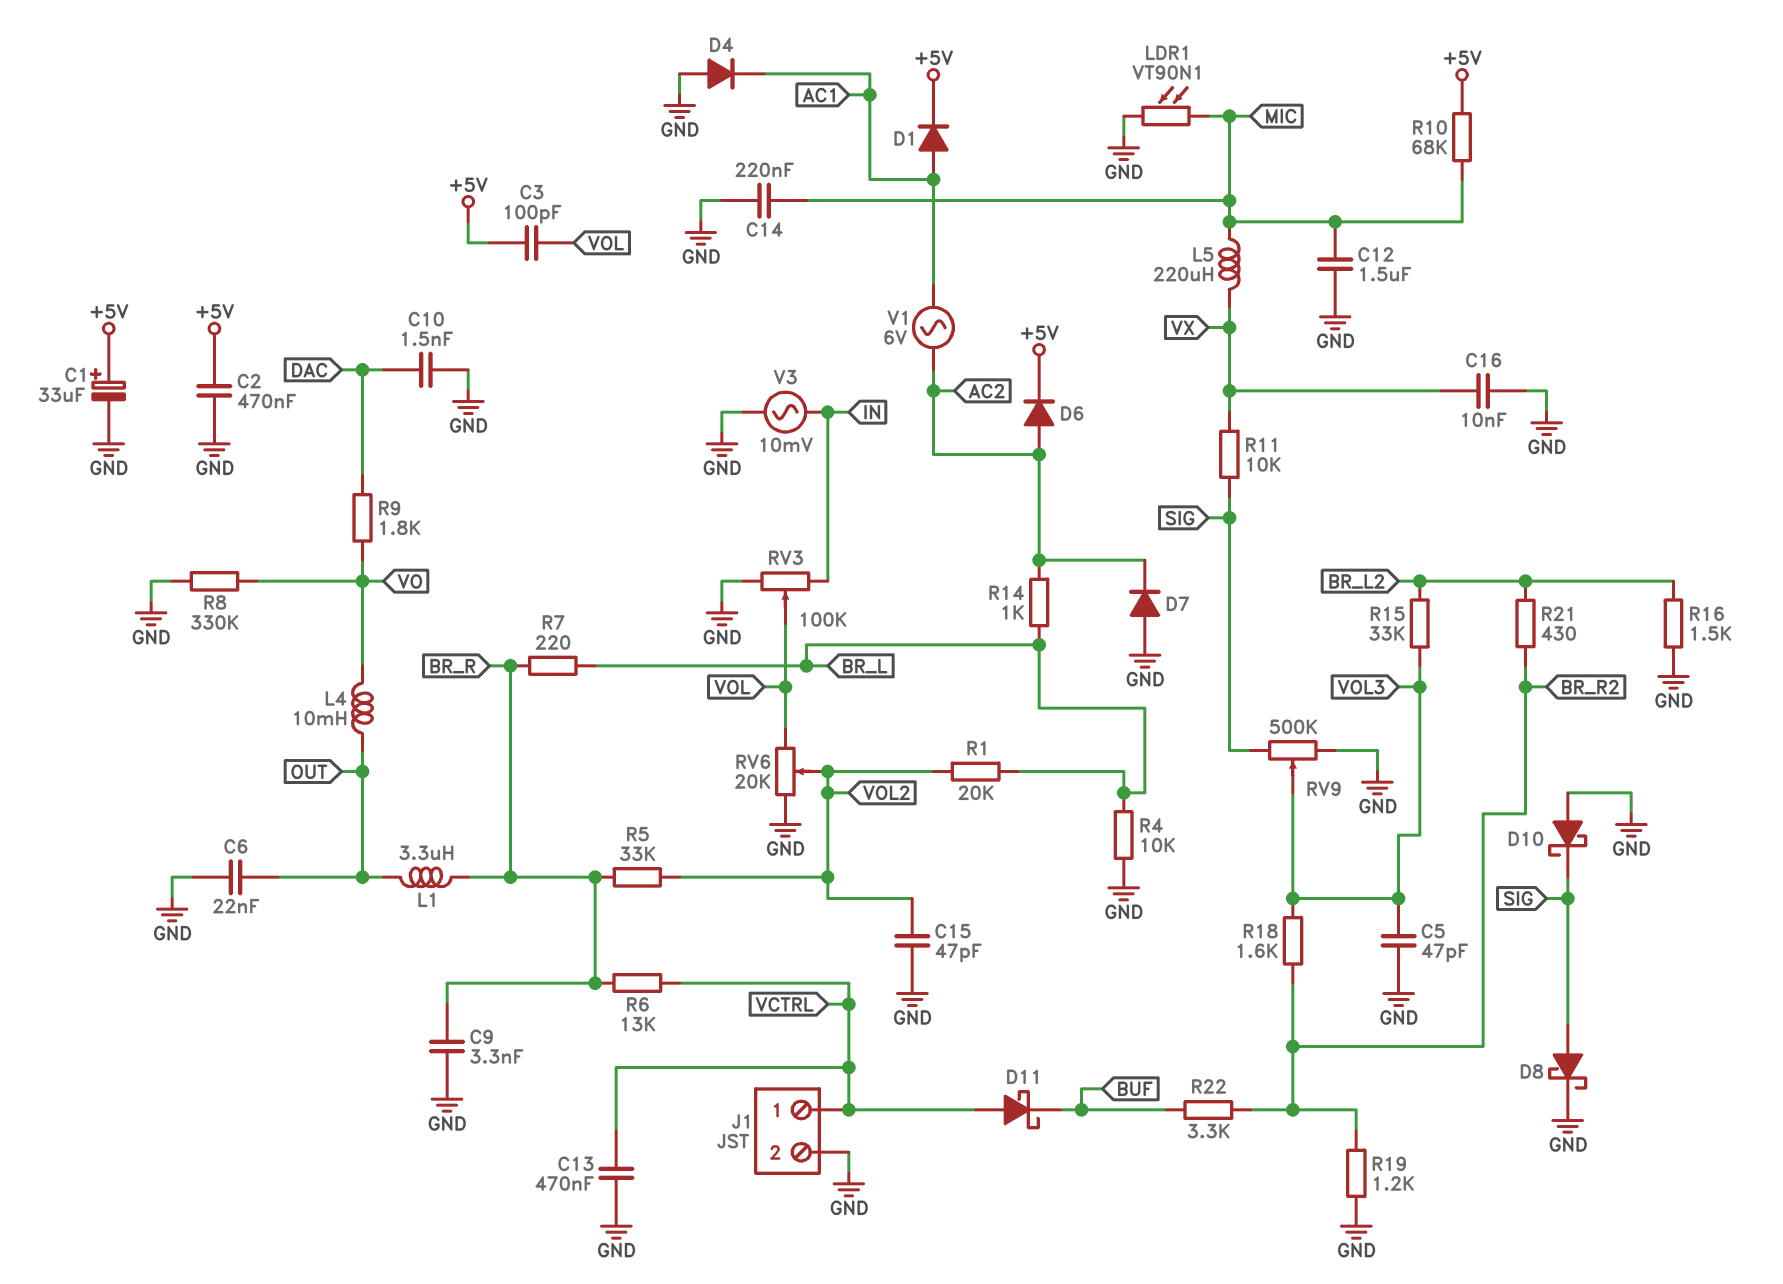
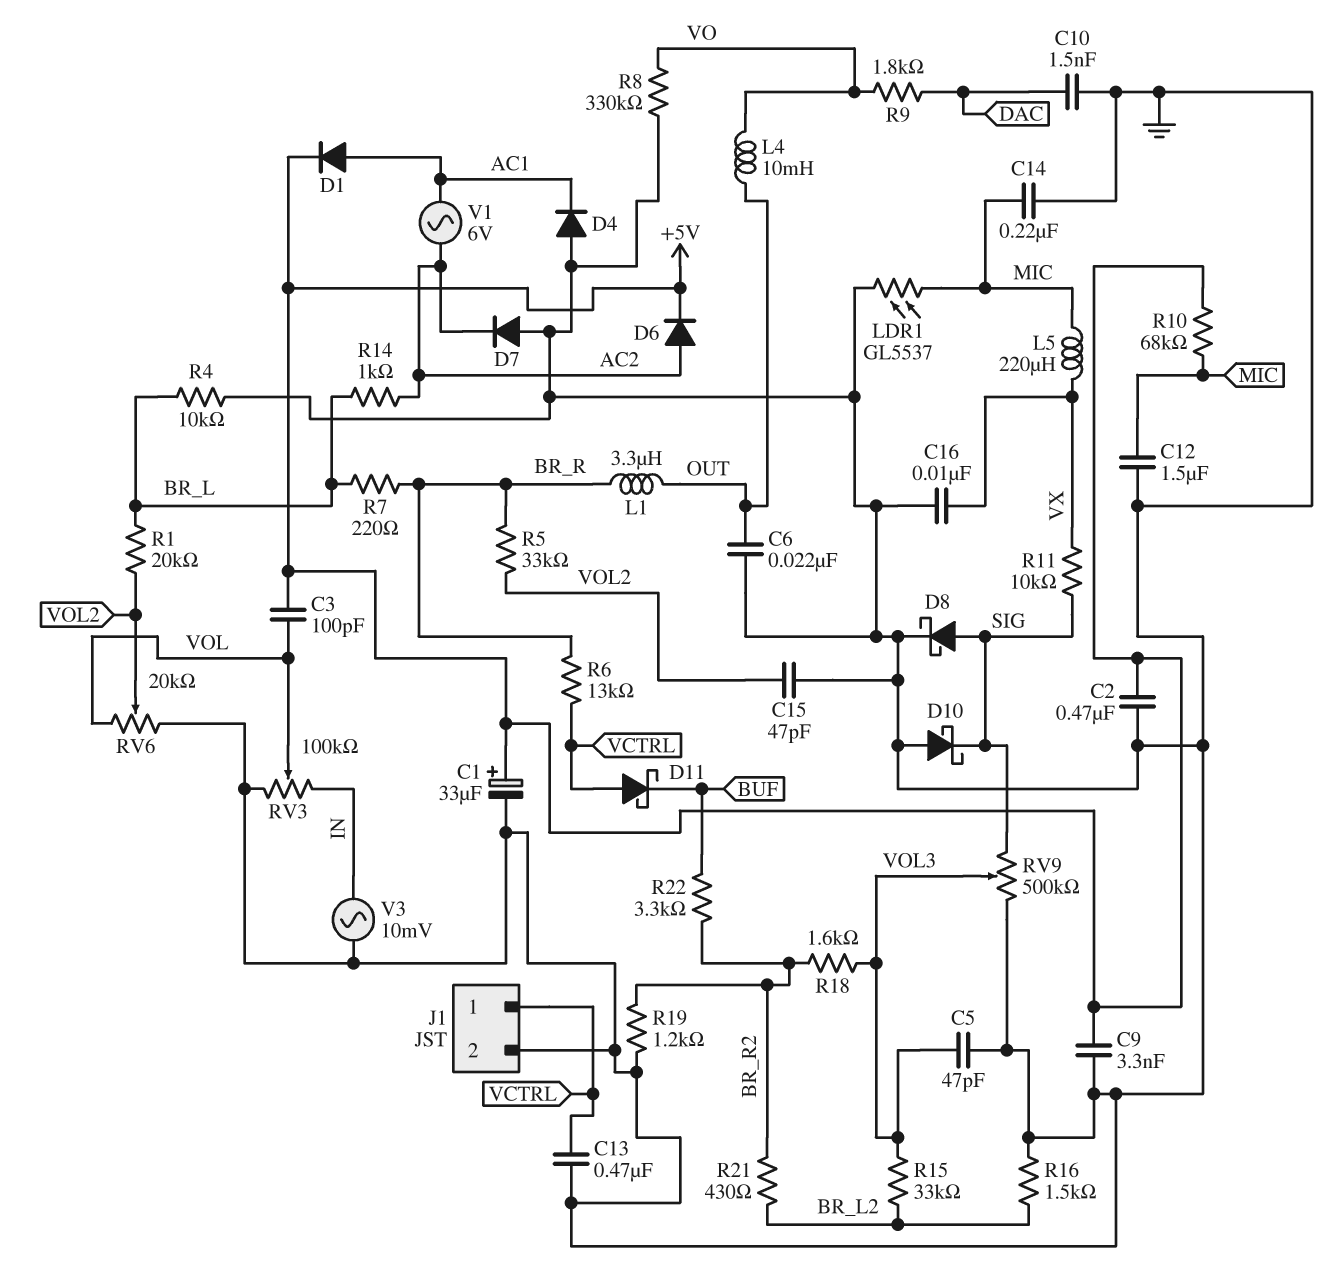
C9: 3.3nF (BR_R, GND) -> 3.3nF (+5V, GND)
LDR1: VT90N1 (GND, MIC) -> GL5537 (GND, MIC)

